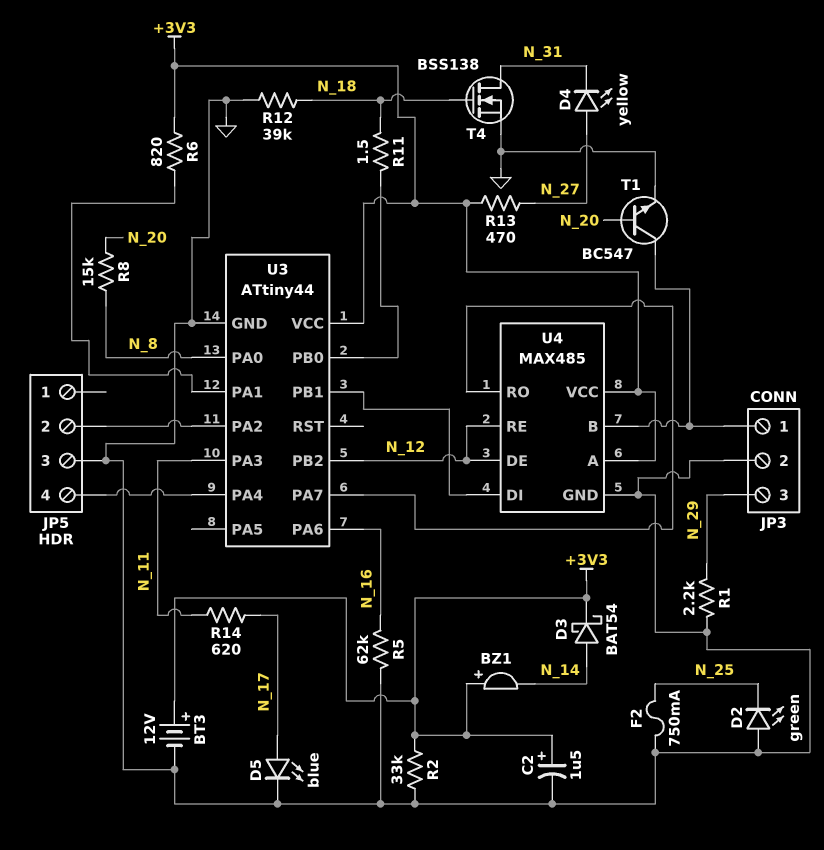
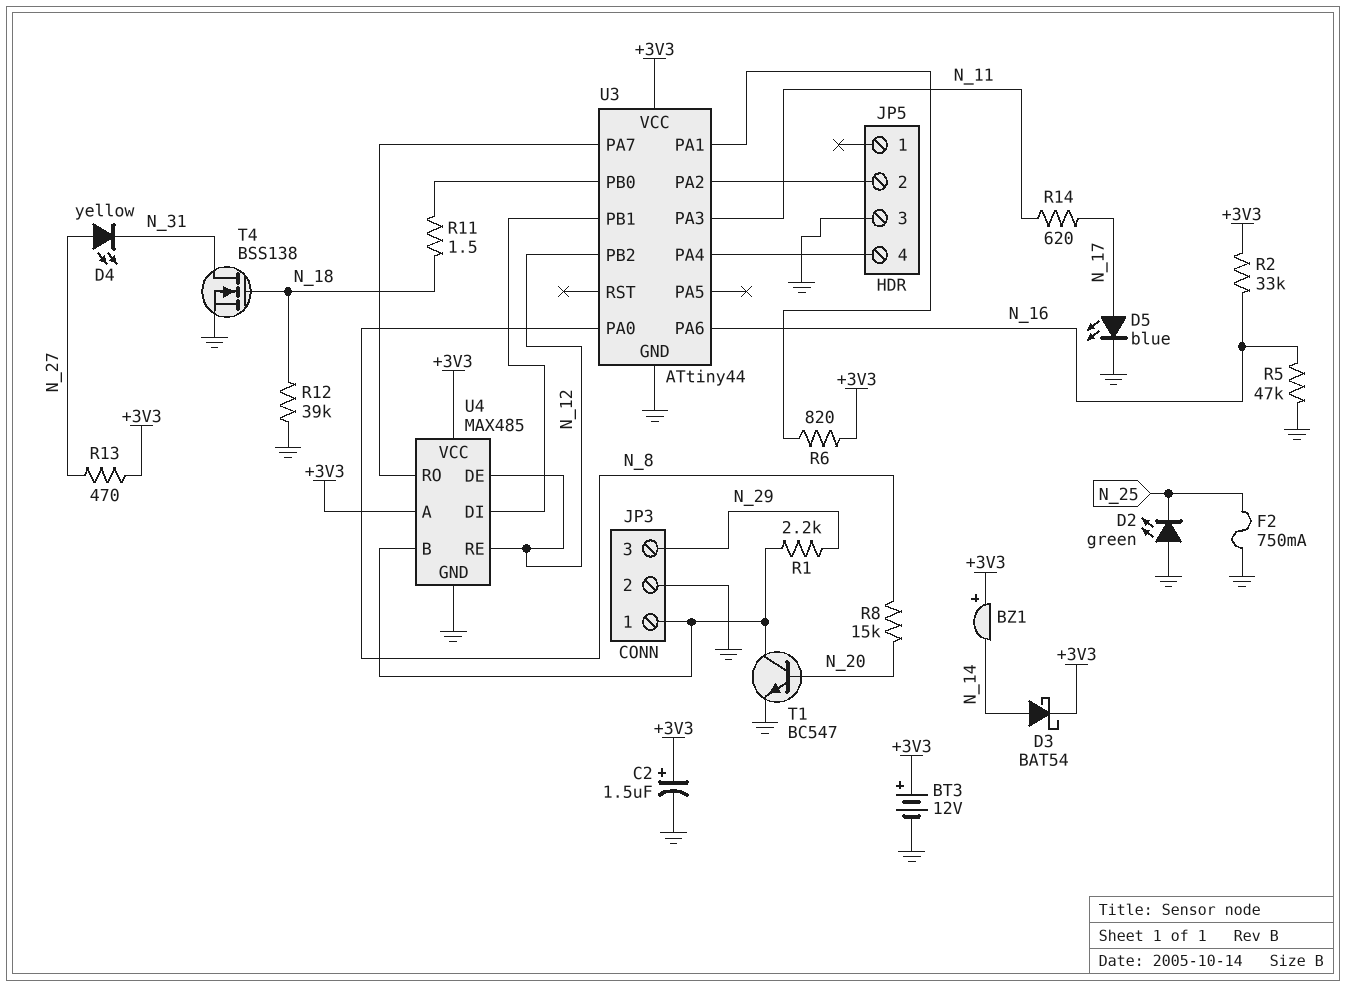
R1: 2.2k (GND, N_29) -> 2.2k (JP3/1, N_29)
R2: 33k (+3V3, GND) -> 33k (+3V3, N_16)
R5: 62k (GND, N_16) -> 47k (GND, N_16)

